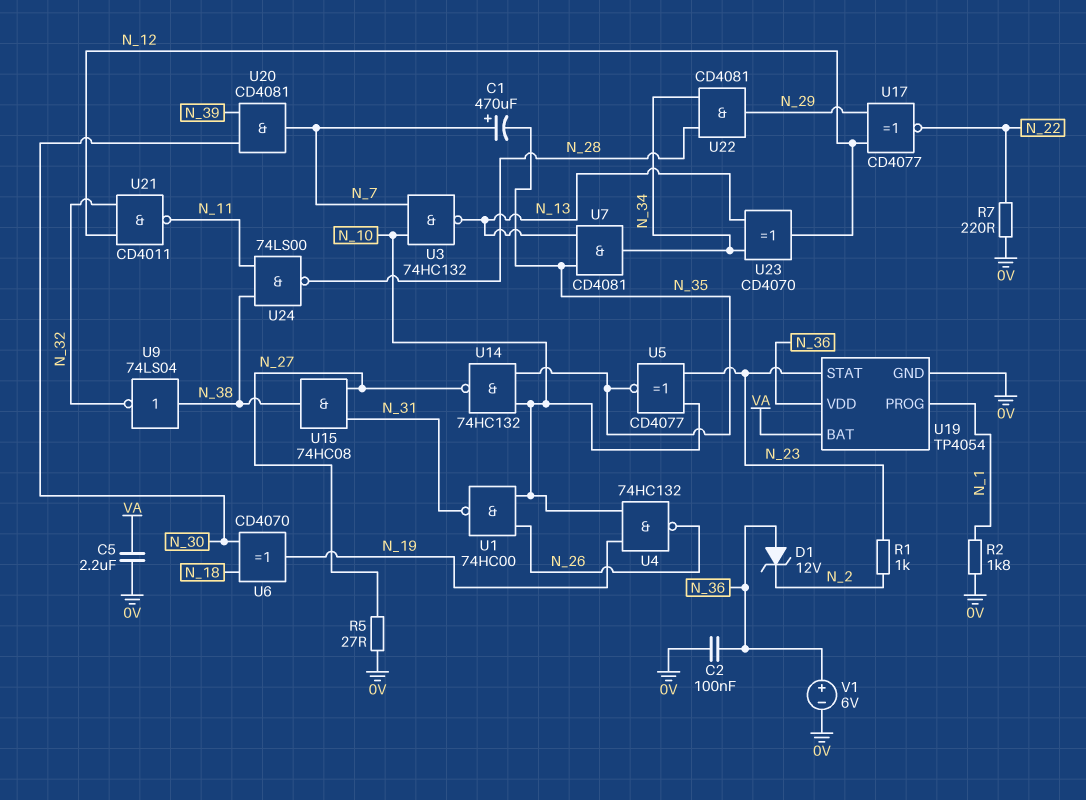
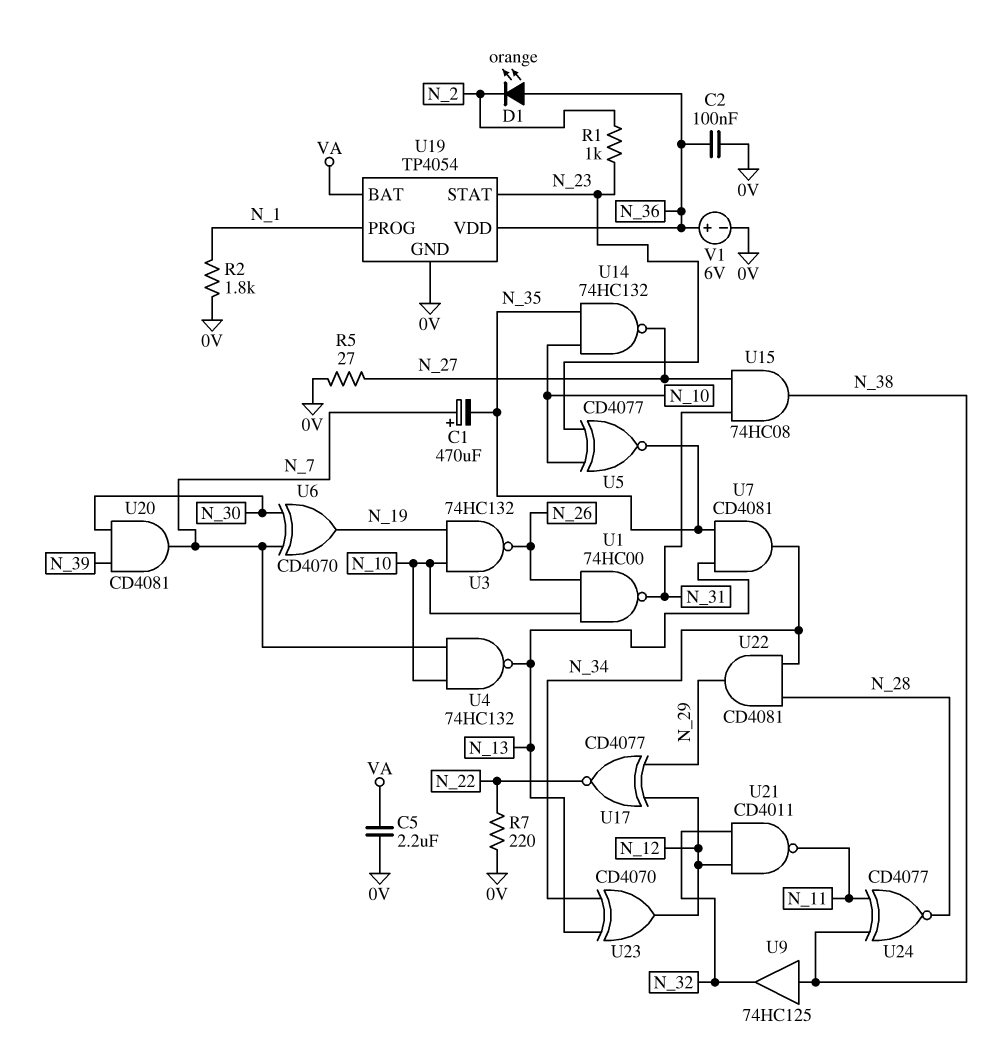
D1: zener 12V (A N_36, K N_2) -> LED orange (A N_36, K N_2)
U3: NAND 74HC132 (in N_7, in N_10, out N_13) -> NAND 74HC132 (in N_10, in N_19, out N_26)
U4: NAND 74HC132 (in N_10, in N_19, out N_26) -> NAND 74HC132 (in N_7, in N_10, out N_13)
U6: XOR CD4070 (in N_18, in N_30, out N_19) -> XOR CD4070 (in N_7, in N_30, out N_19)
U9: NOT 74LS04 (in N_38, out N_32) -> buffer 74HC125 (in N_38, out N_32)
U24: NAND 74LS00 (in N_11, in N_38, out N_28) -> XNOR CD4077 (in N_11, in N_38, out N_28)

